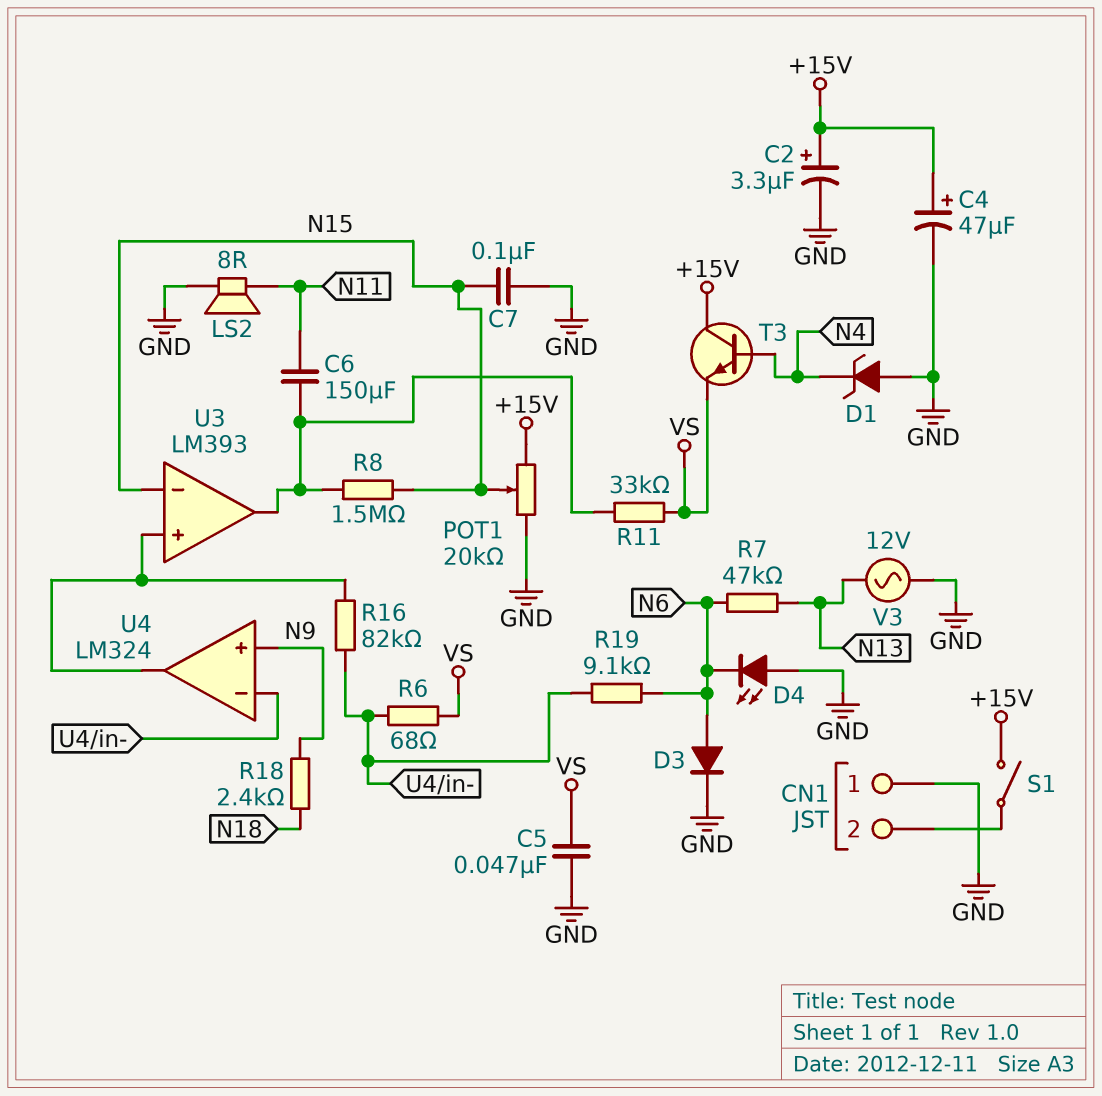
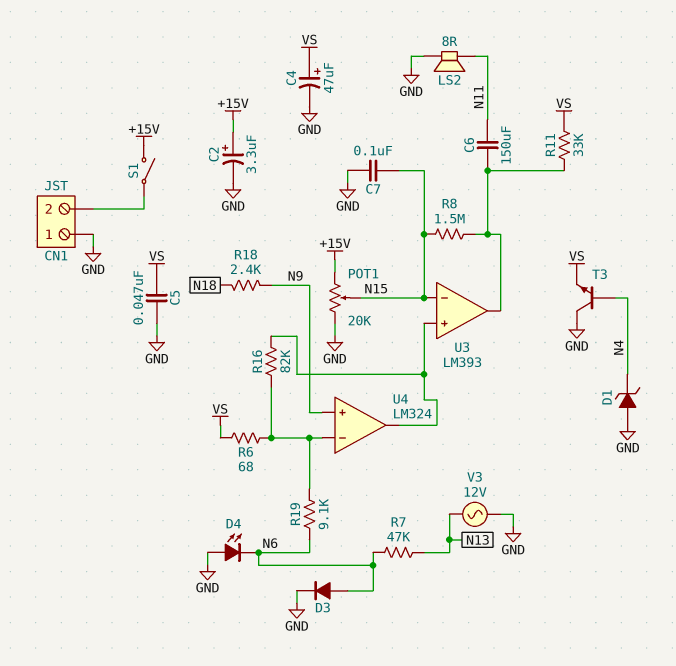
C4: 47uF (plus +15V, minus GND) -> 47uF (plus VS, minus GND)
T3: NPN (B N4, C +15V, E VS) -> NPN (B N4, C GND, E VS)

